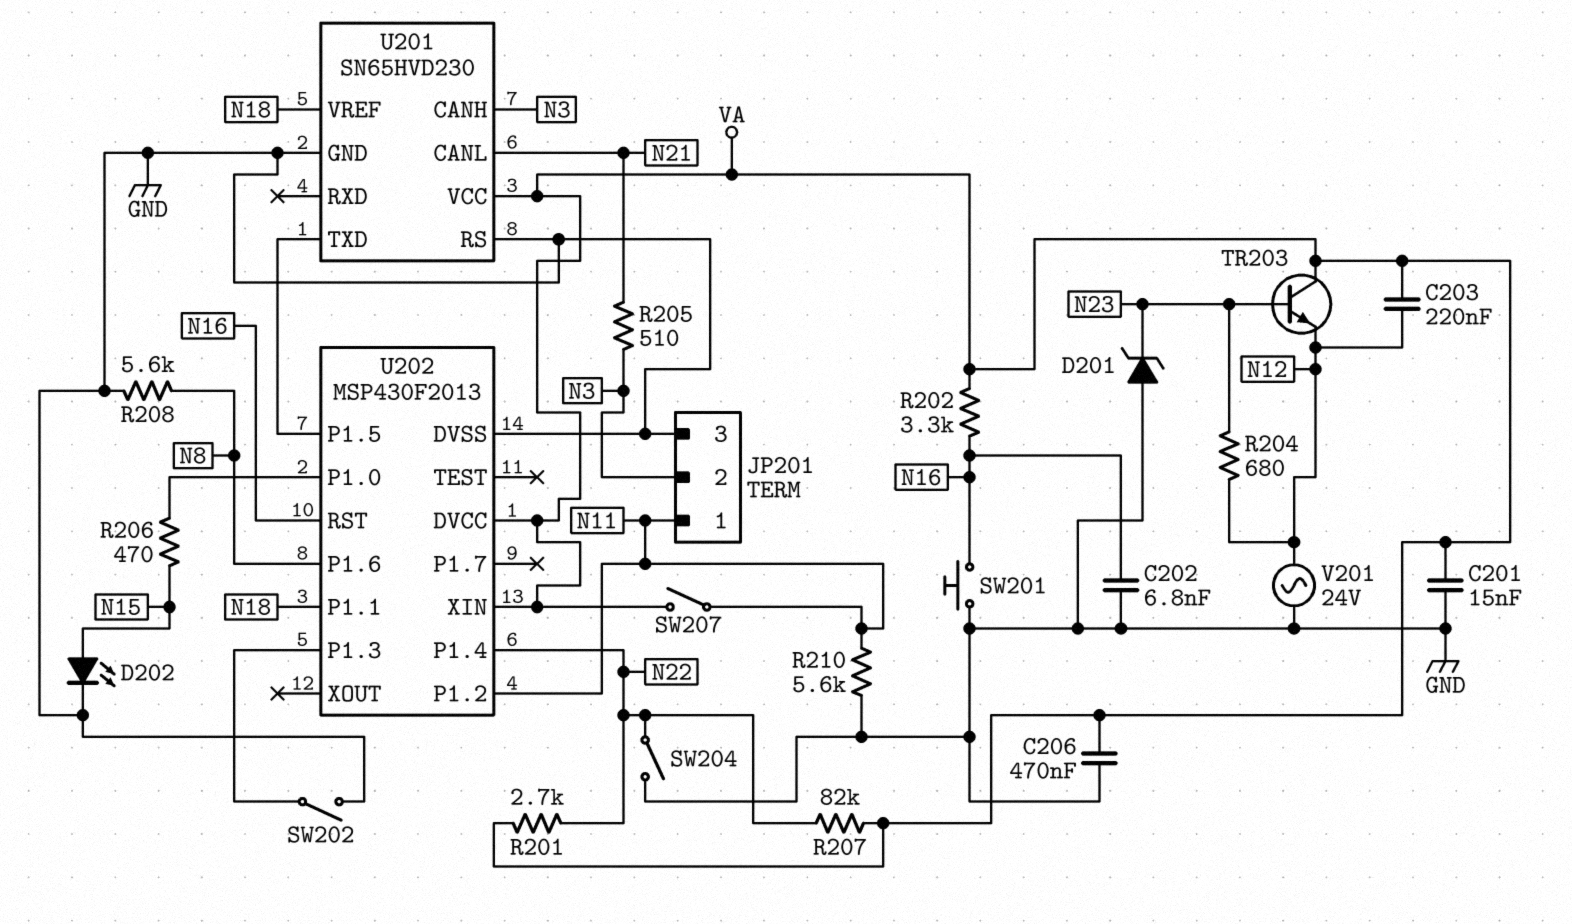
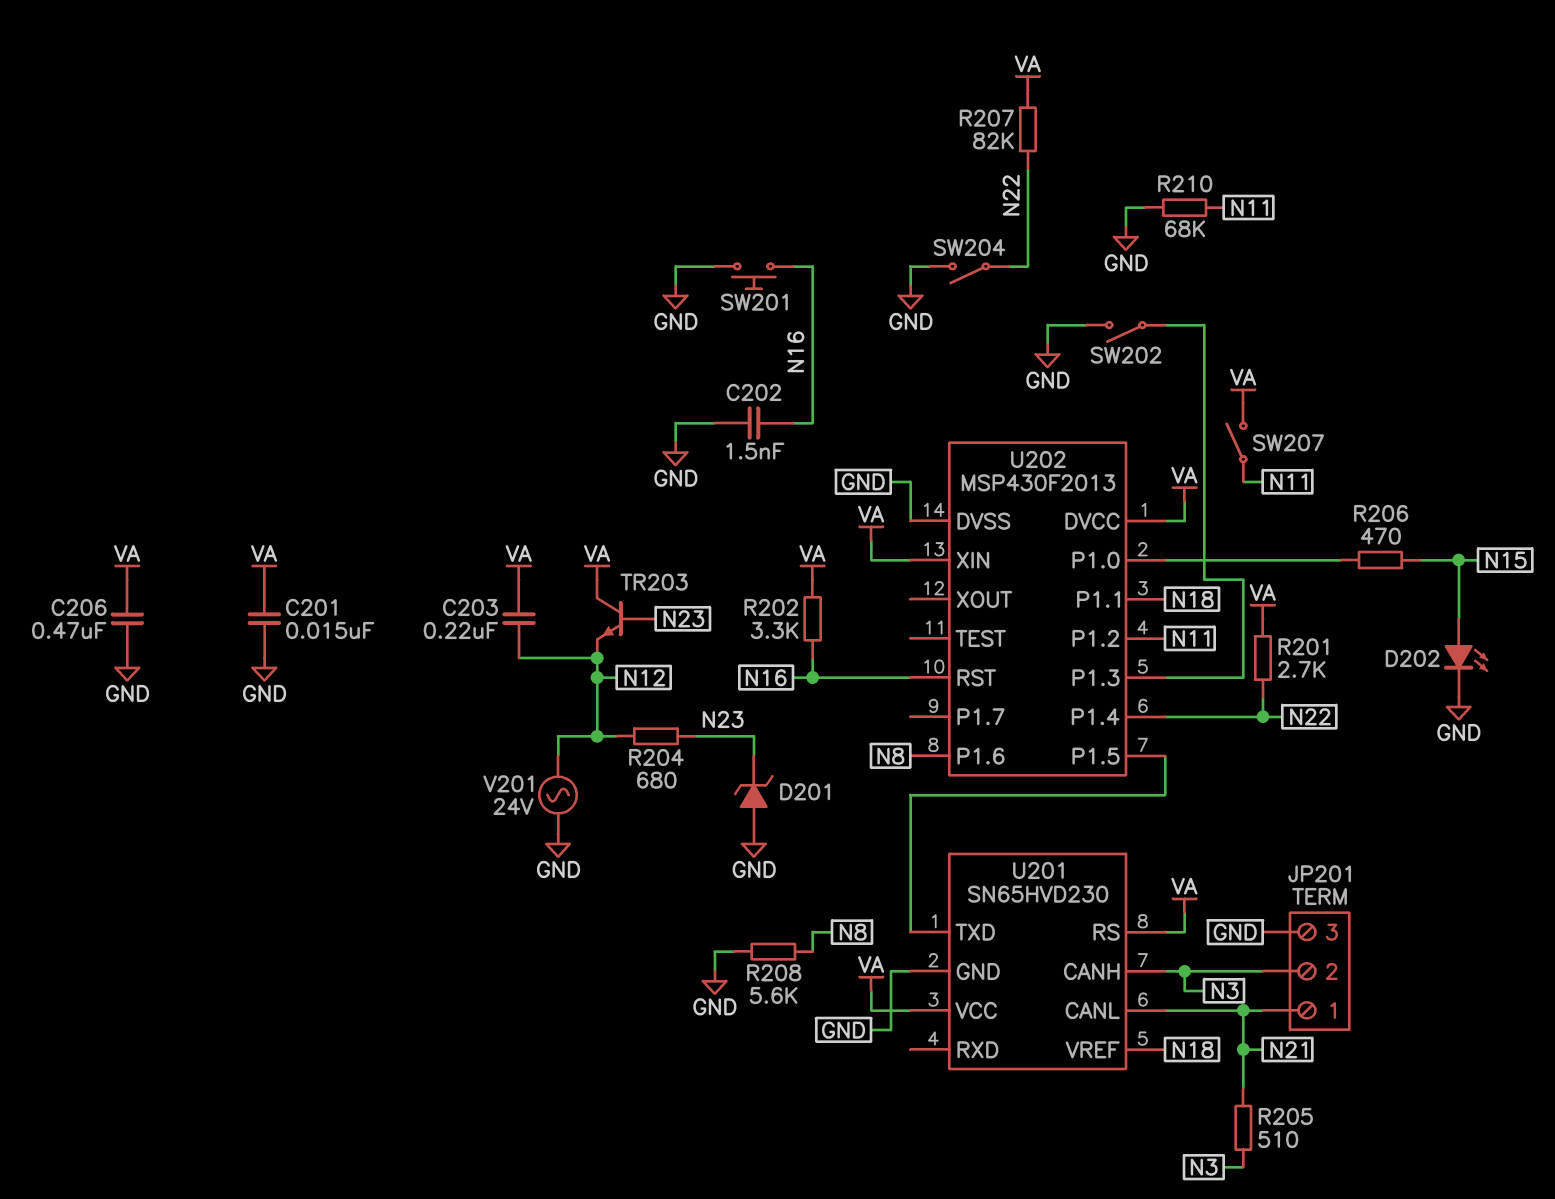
C202: 6.8nF (GND, N16) -> 1.5nF (GND, N16)
JP201 pin 1: N11 -> N21
R210: 5.6k (GND, N11) -> 68k (GND, N11)
U201 pin RS: GND -> VA

